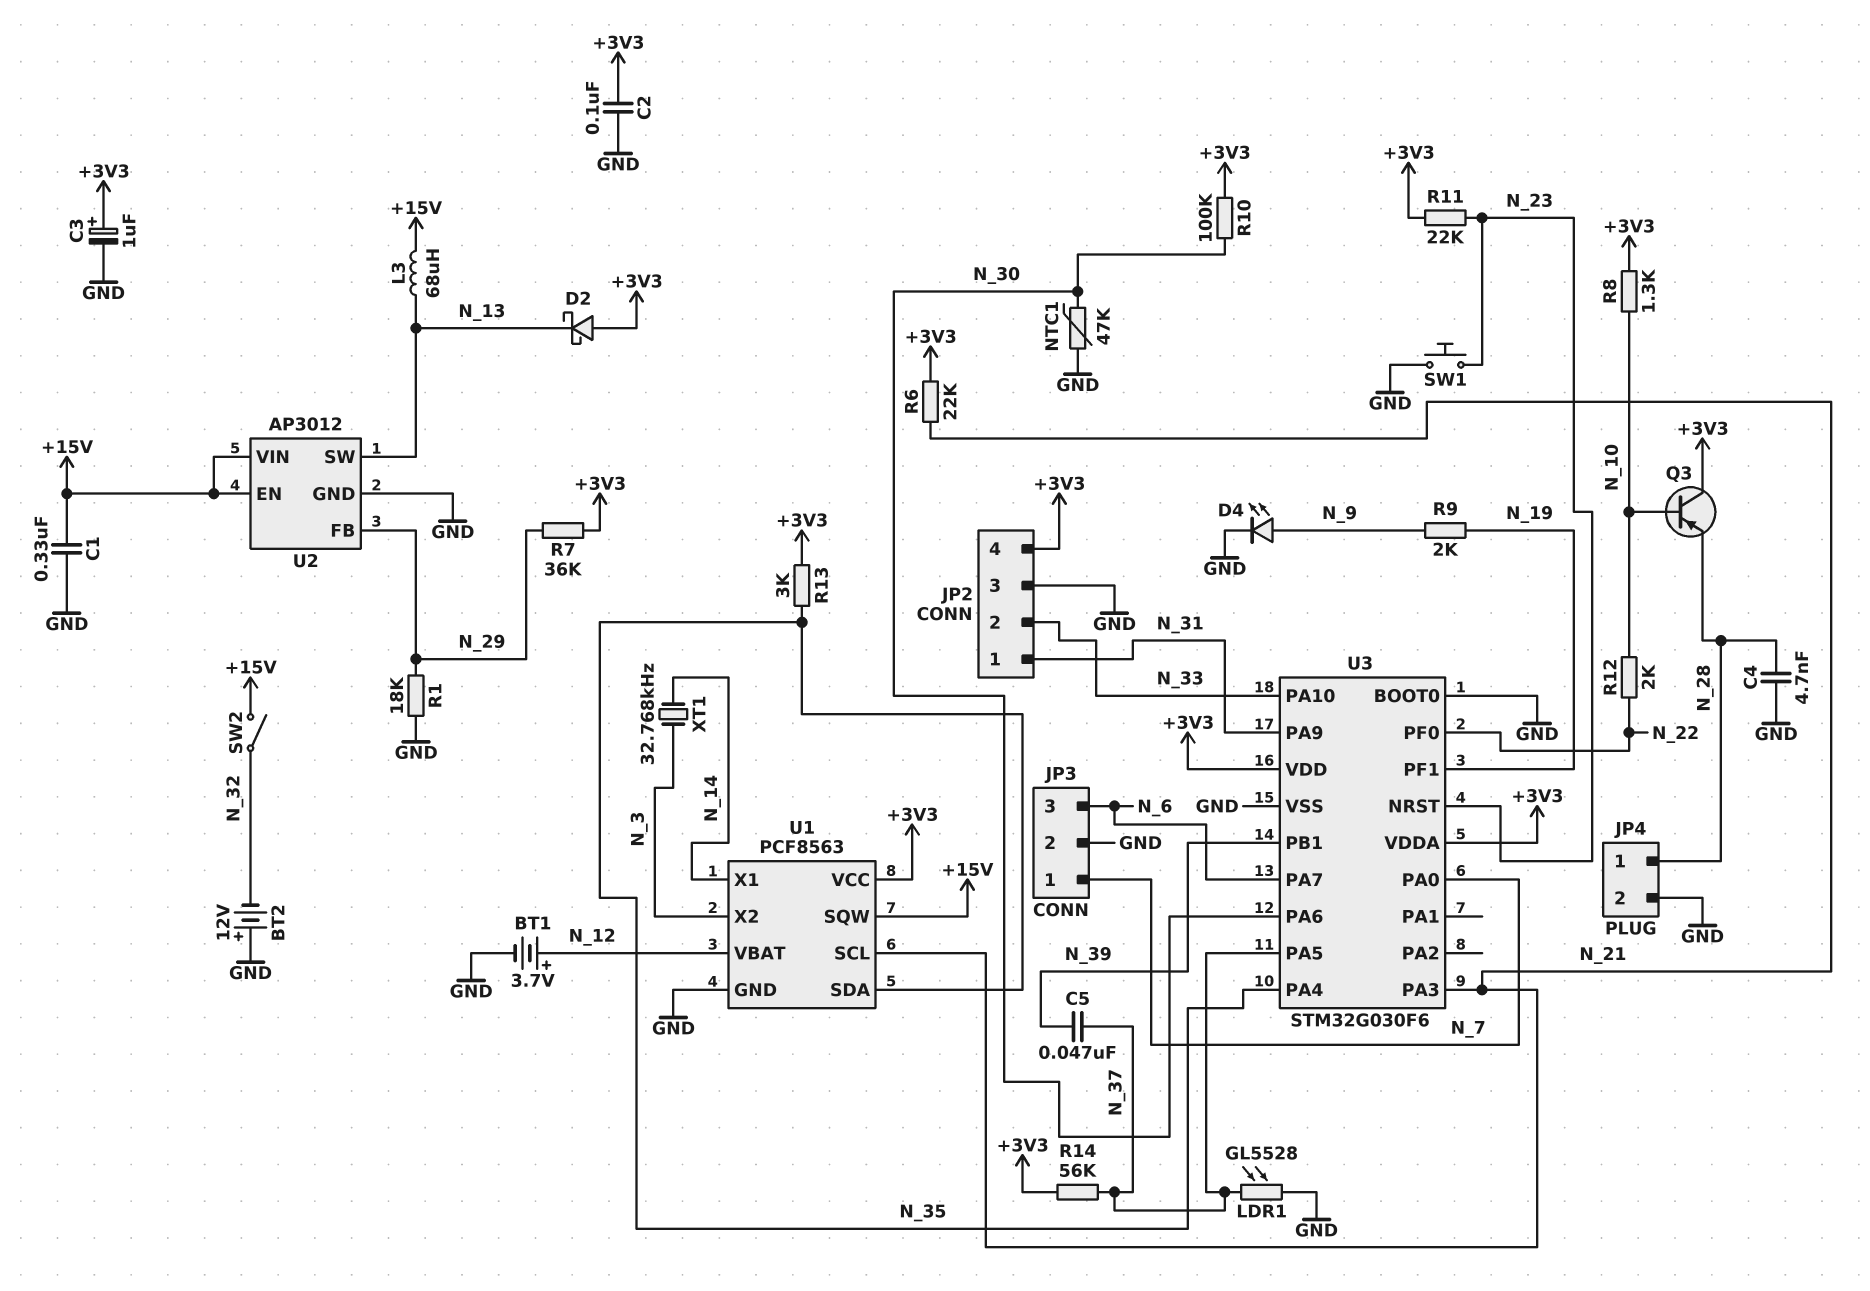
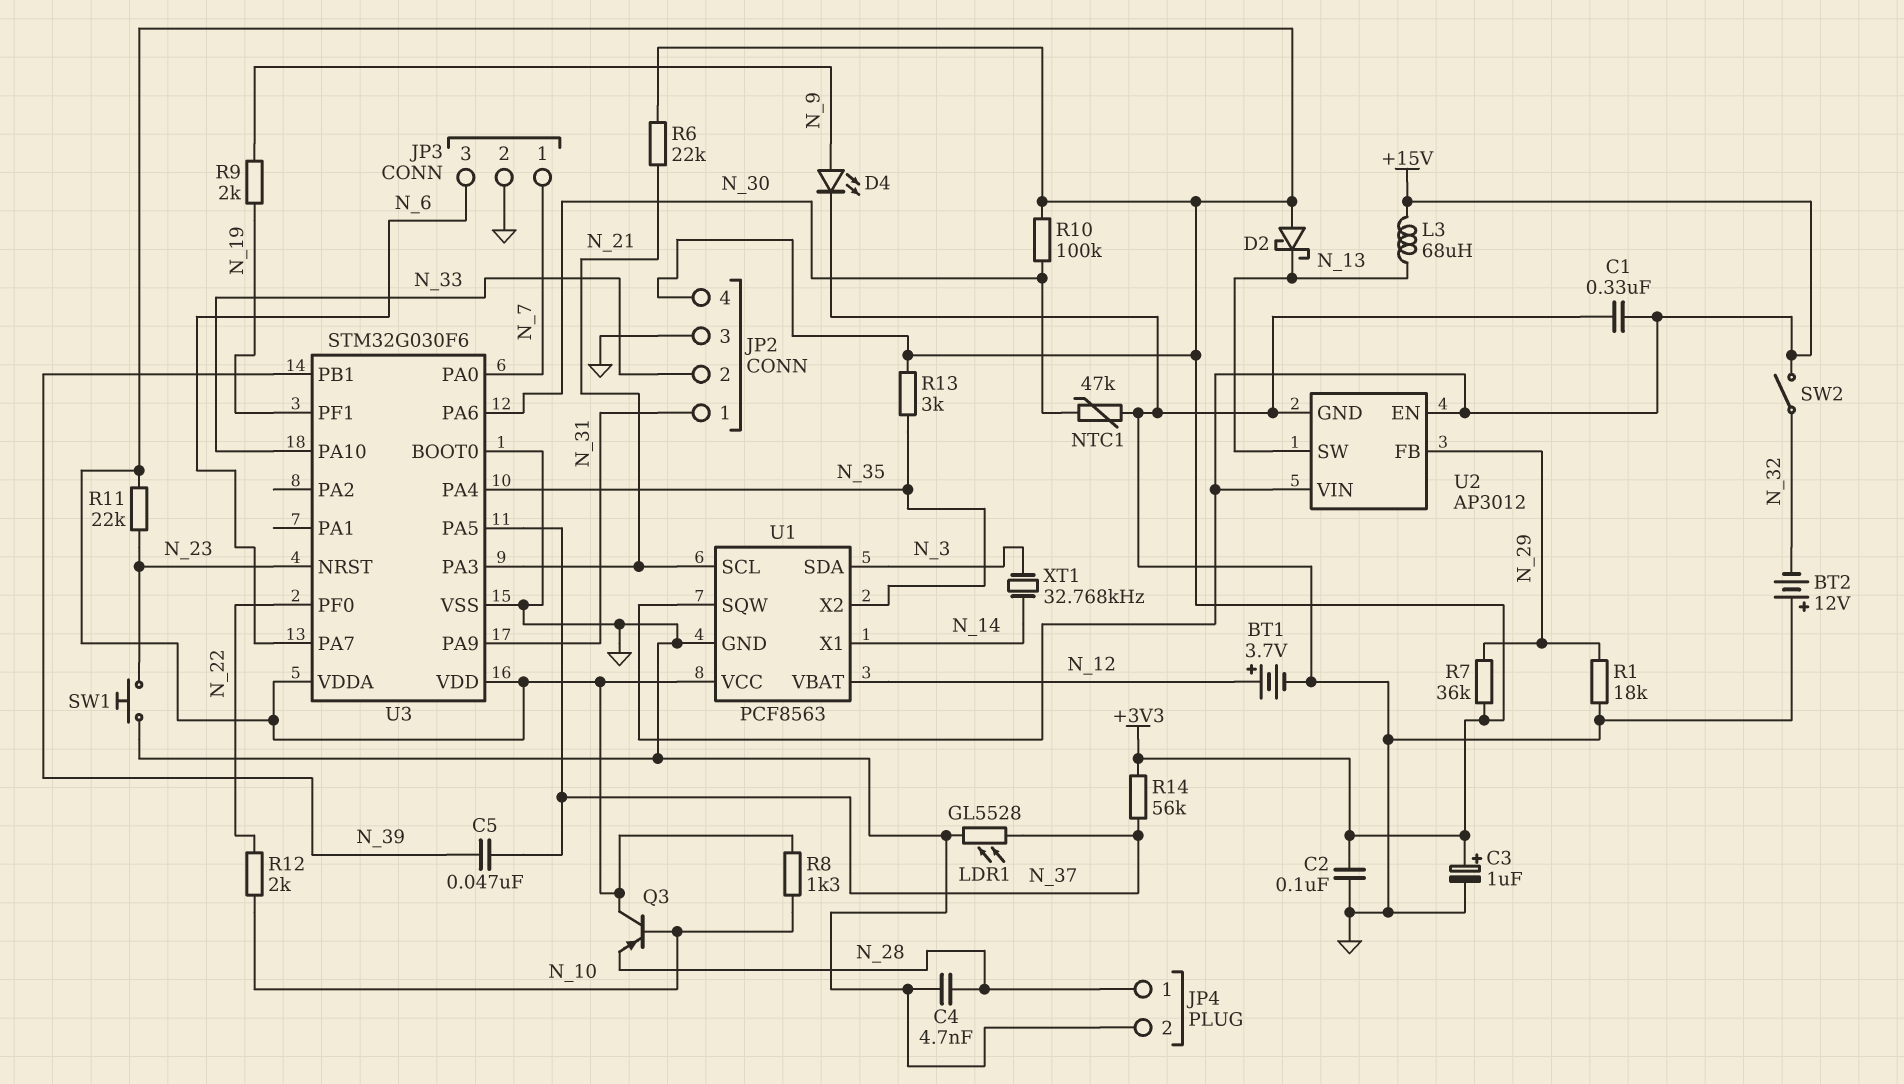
U1 pin SDA: N_35 -> N_3
U1 pin X2: N_3 -> N_35

